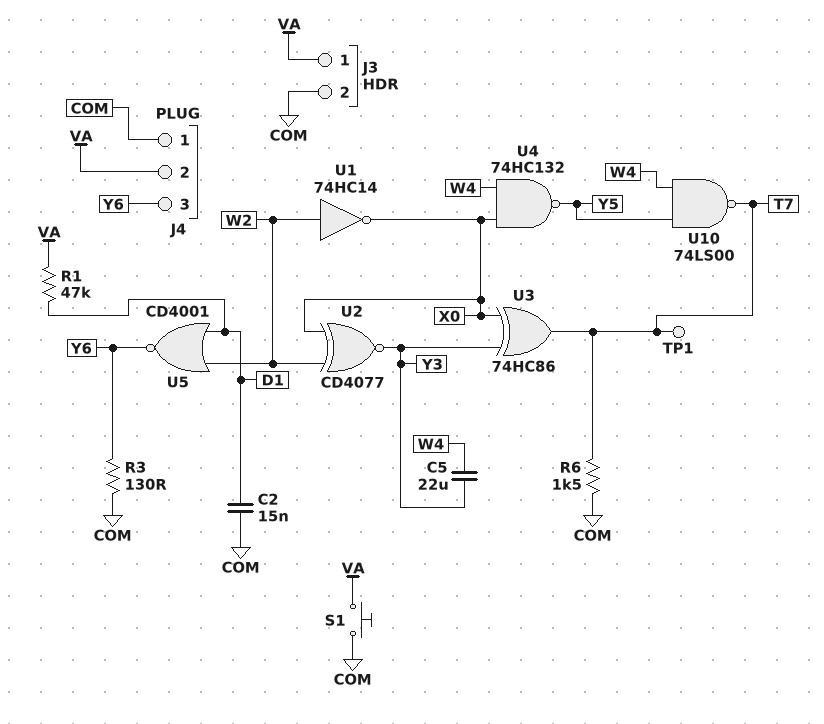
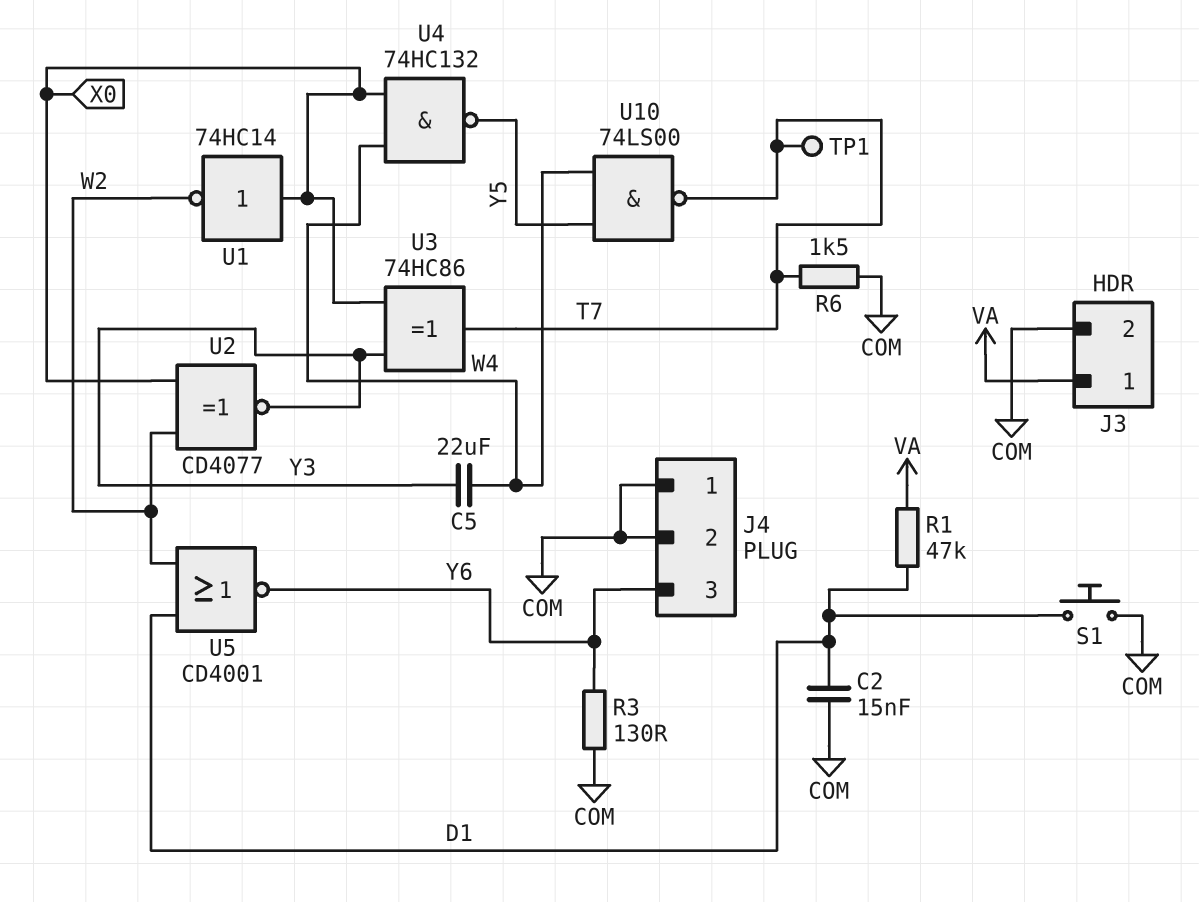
J4 pin 2: VA -> COM
S1: button (COM, VA) -> button (COM, D1)
U1: NOT 74HC14 (in W2, out X0) -> NOT 74HC14 (in X0, out W2)

